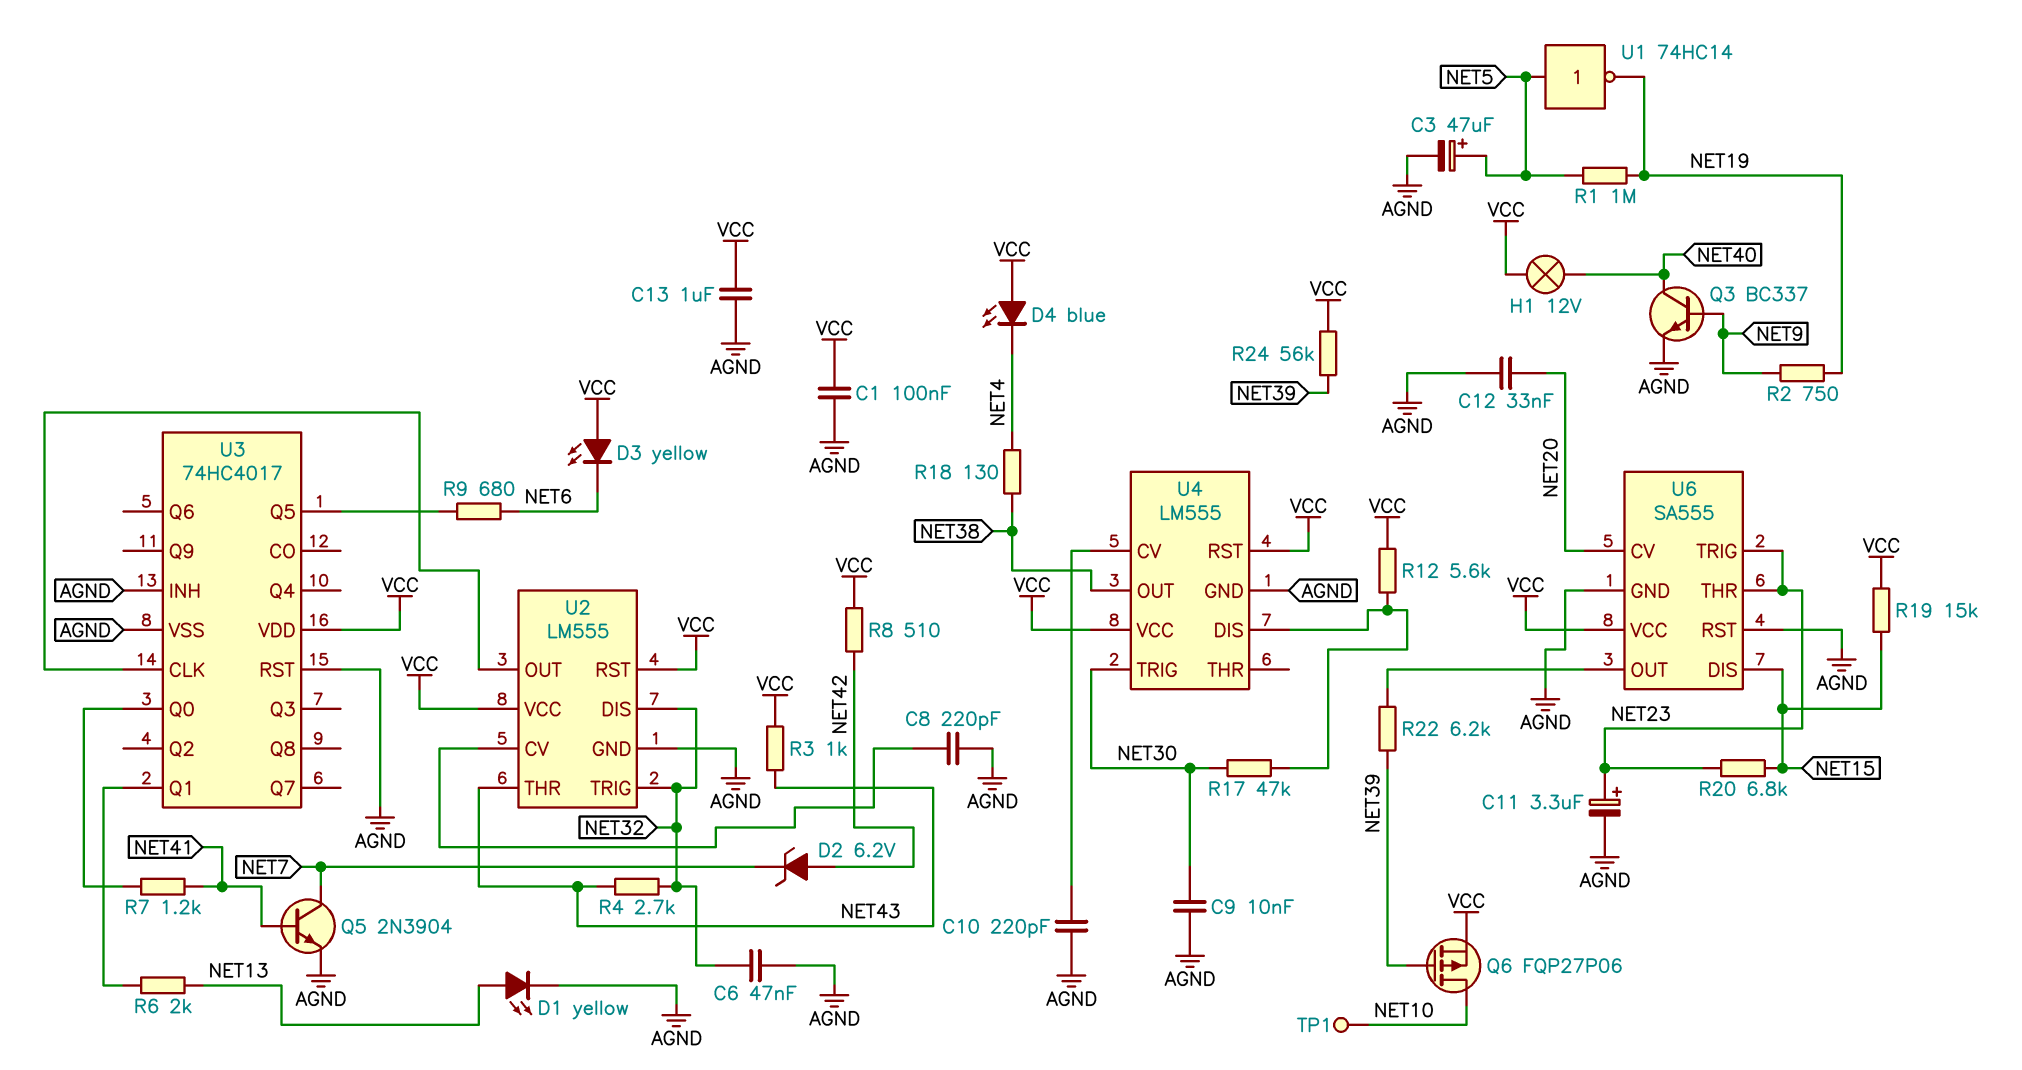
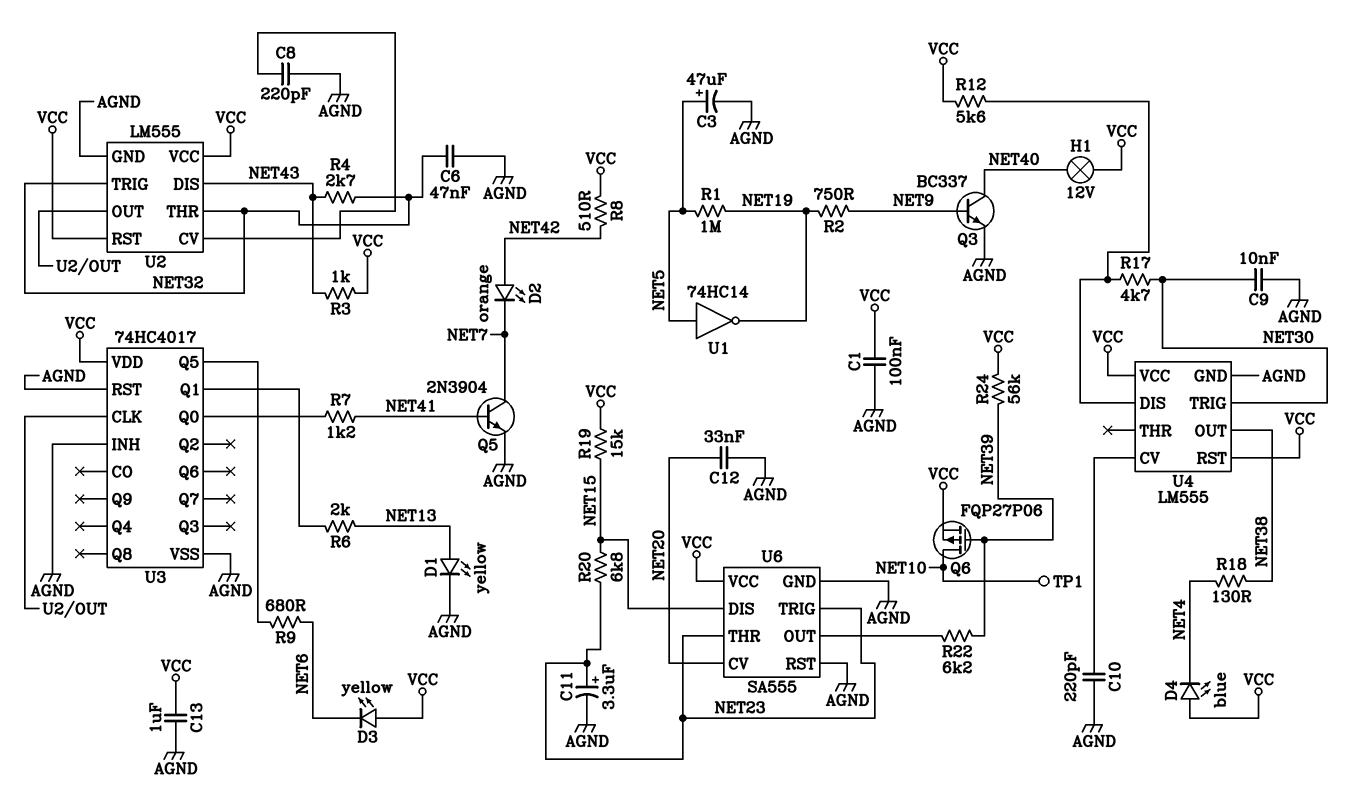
D2: zener 6.2V (A NET42, K NET7) -> LED orange (A NET42, K NET7)
R17: 47k (NET30, U4/DIS) -> 4.7k (NET30, U4/DIS)
U2 pin DIS: NET32 -> NET43
U2 pin THR: NET43 -> NET32

